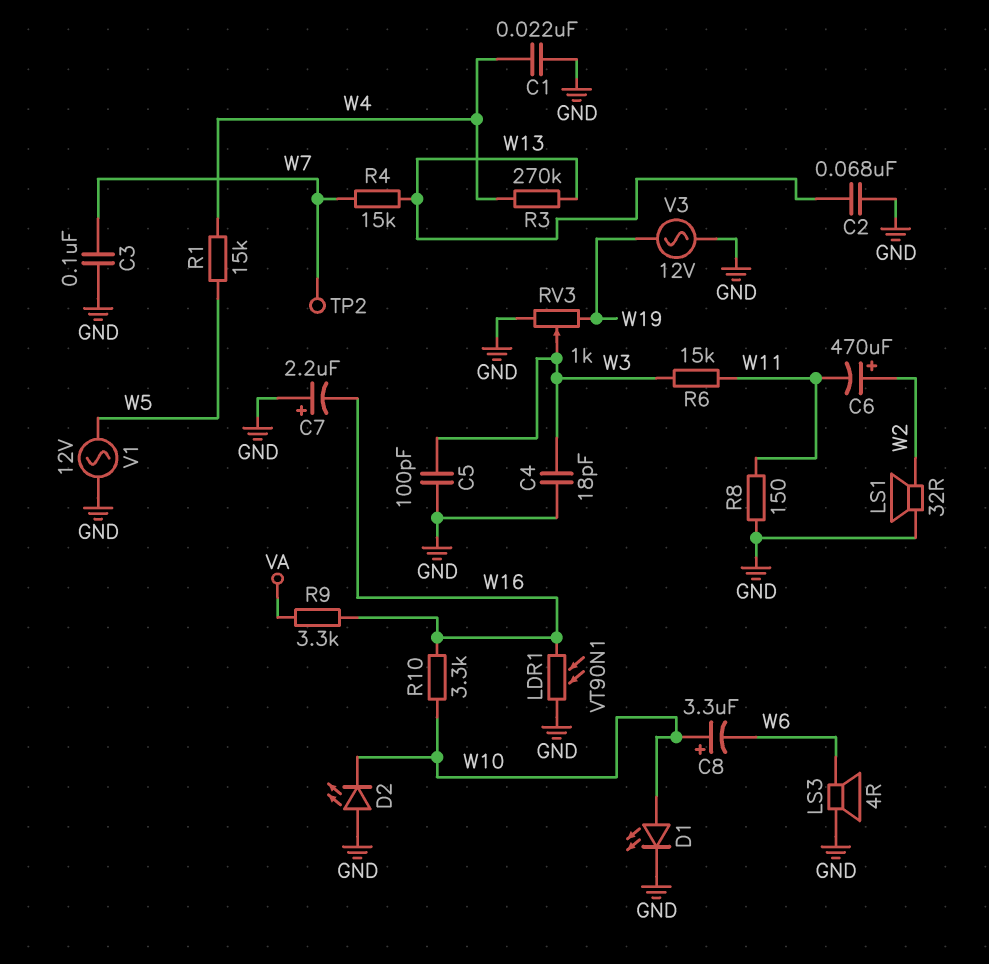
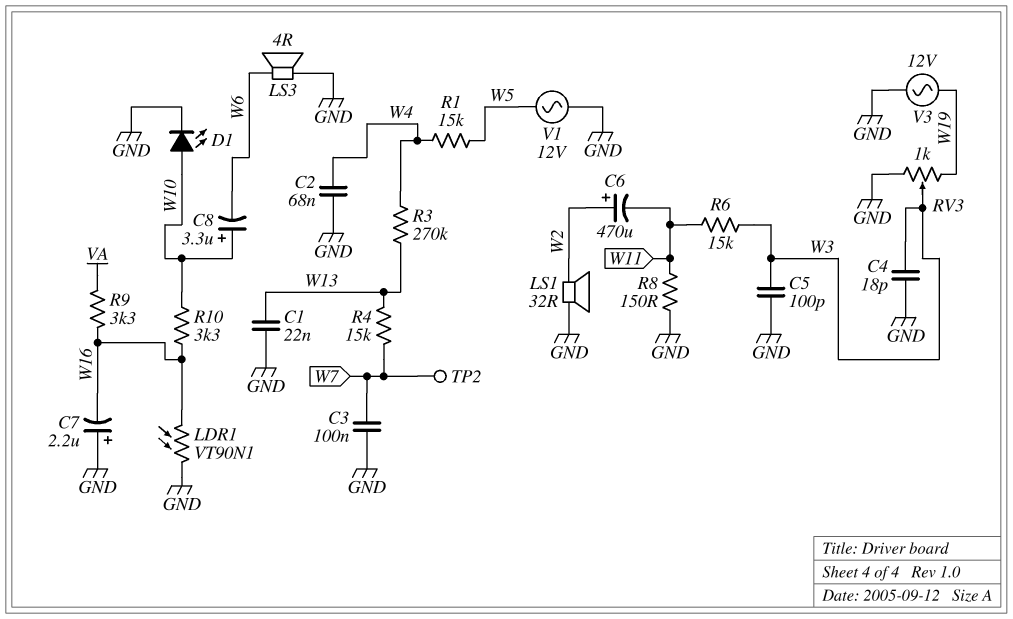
C1: 22nF (GND, W4) -> 22nF (GND, W13)
C2: 68nF (GND, W13) -> 68nF (GND, W4)
D2: LED (A GND, K W10) -> none

